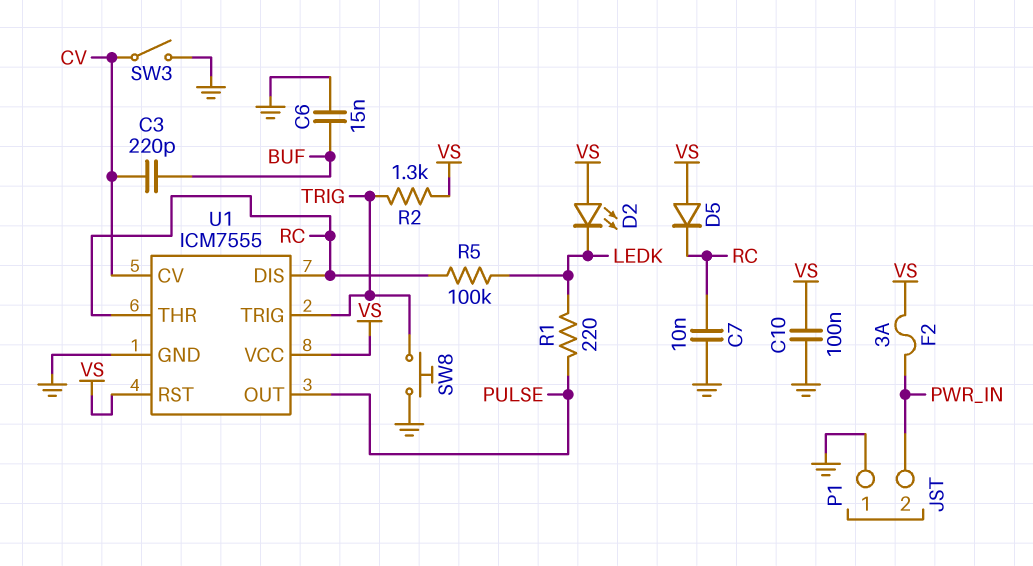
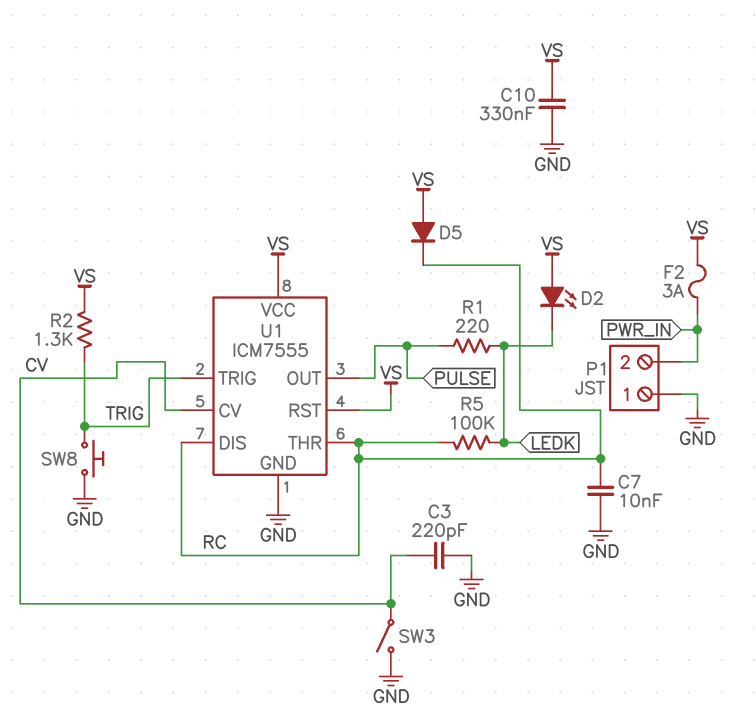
C3: 220pF (BUF, CV) -> 220pF (CV, GND)
C6: 15nF (BUF, GND) -> none
C10: 100nF (GND, VS) -> 330nF (GND, VS)

